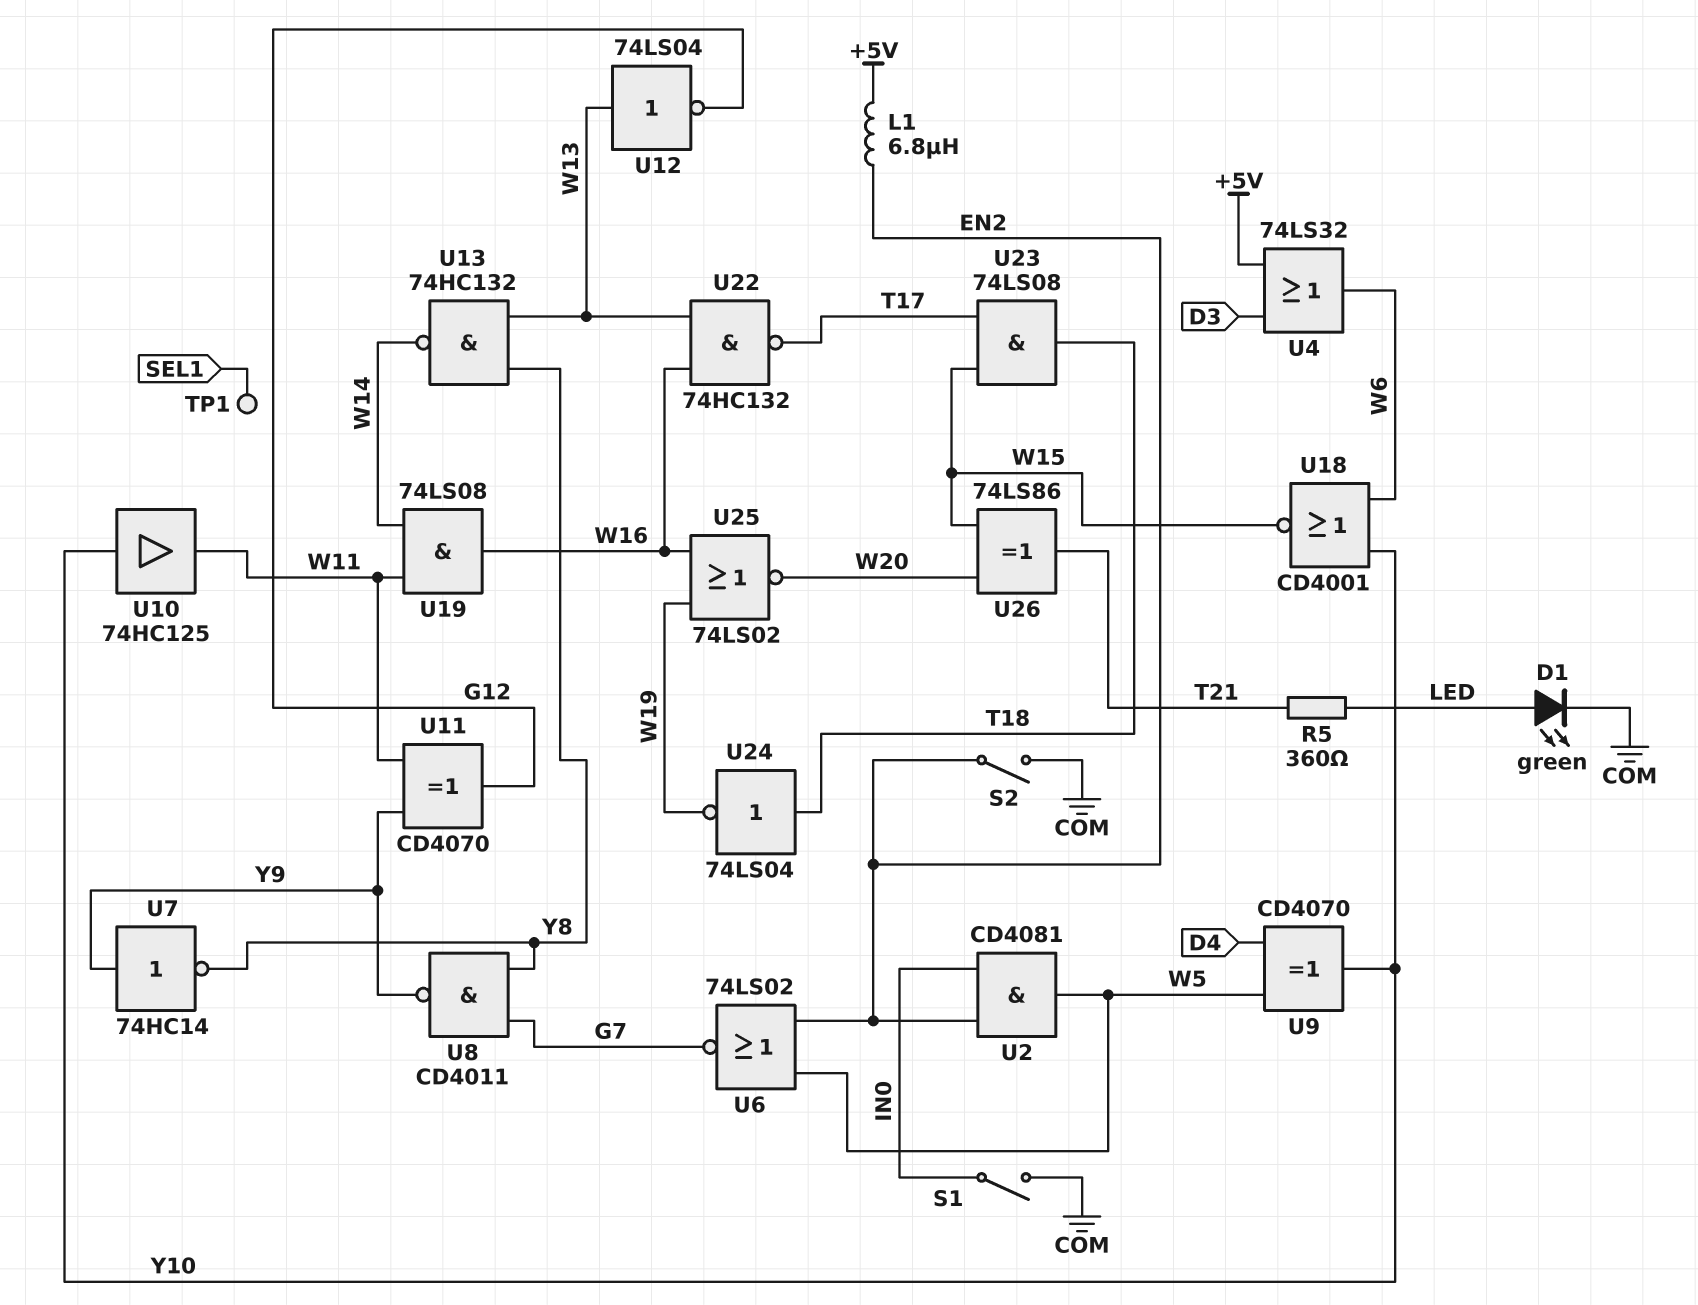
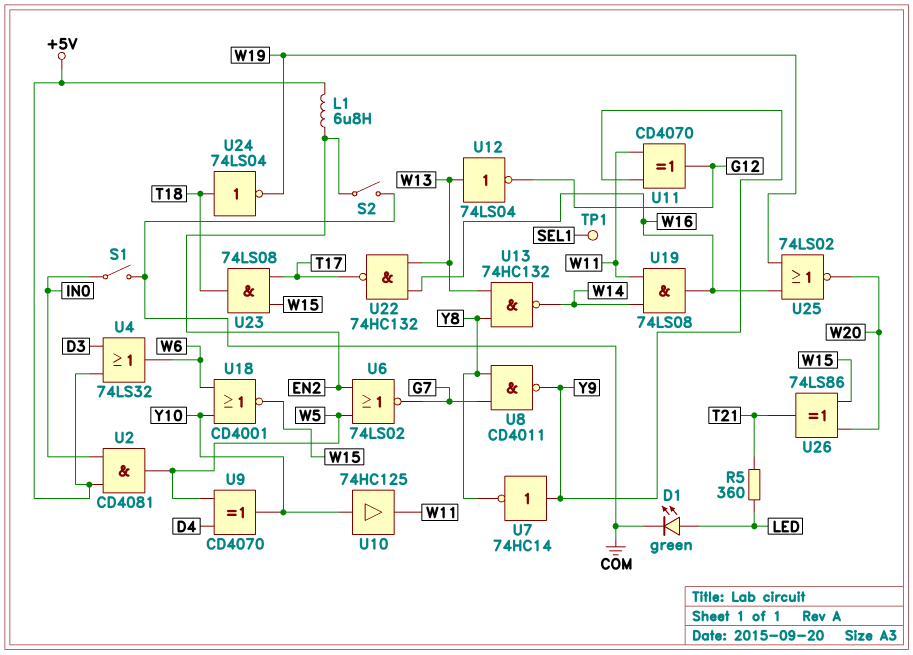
U2: AND CD4081 (in EN2, in IN0, out W5) -> AND CD4081 (in +5V, in IN0, out W5)

